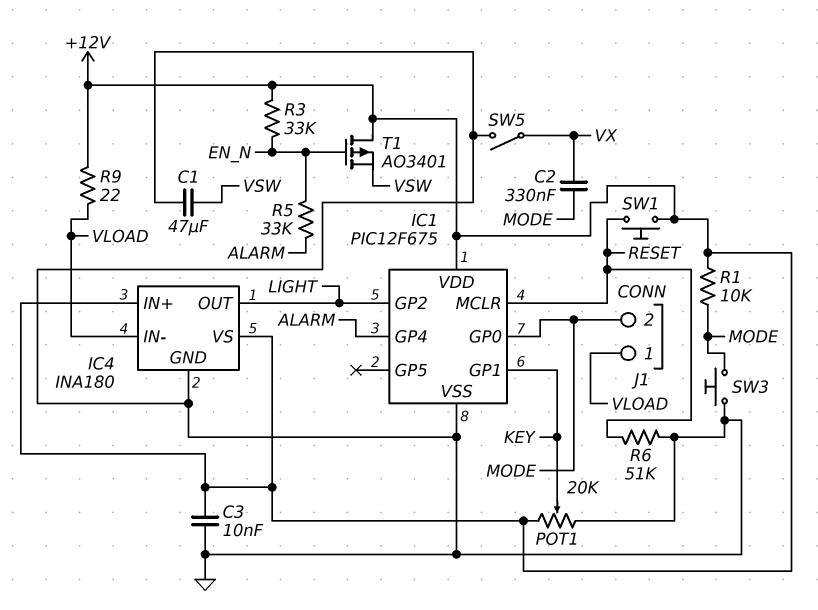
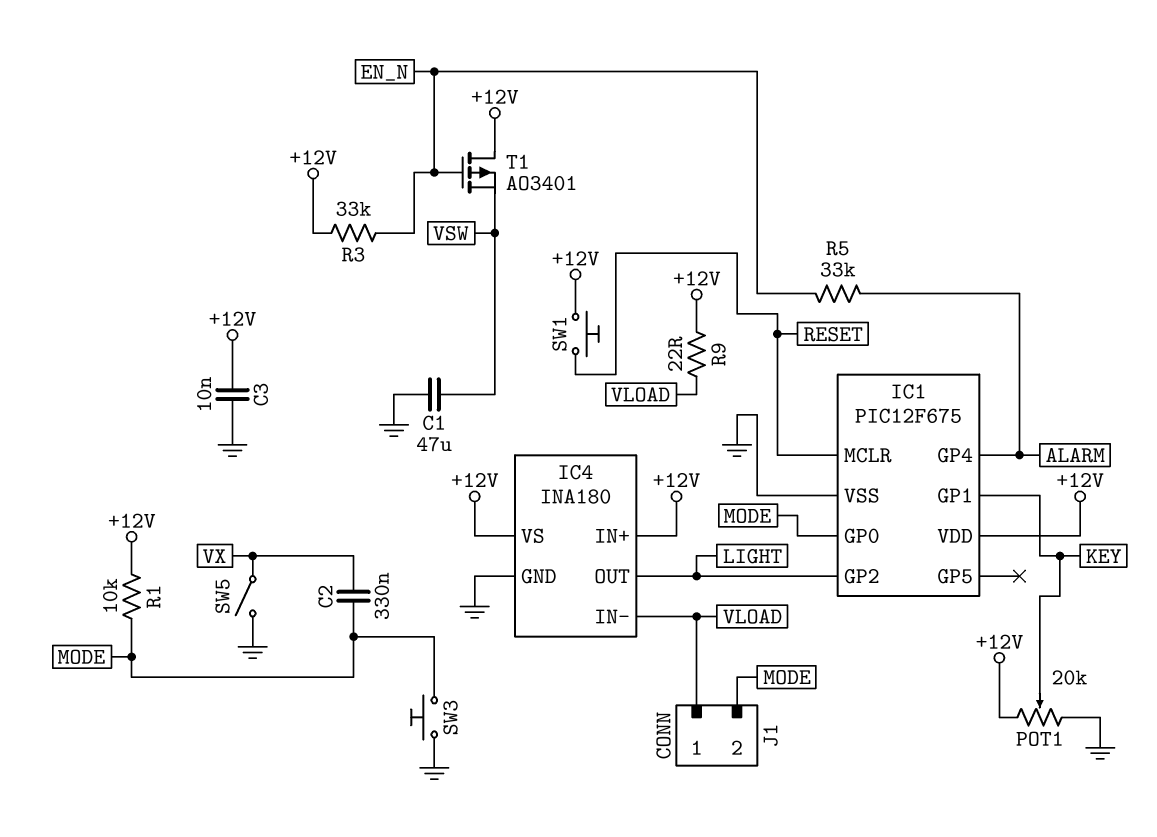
R6: 51k (GND, RESET) -> none

